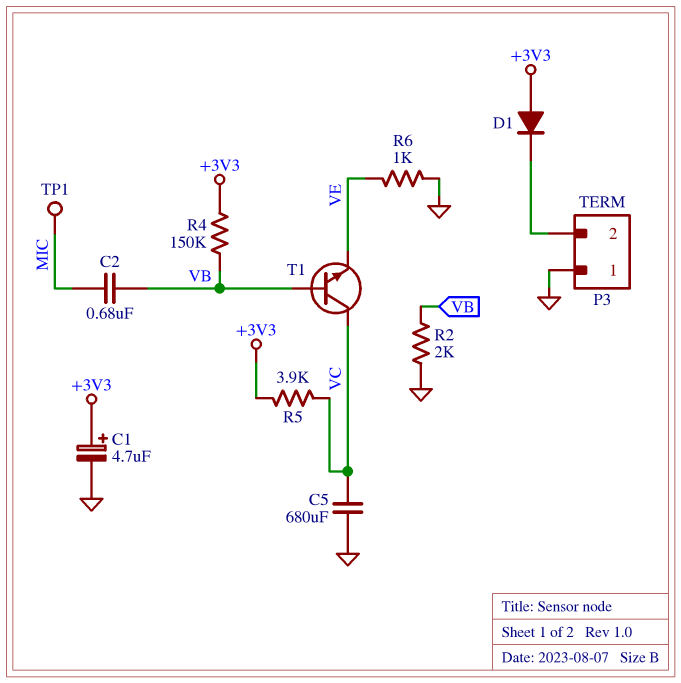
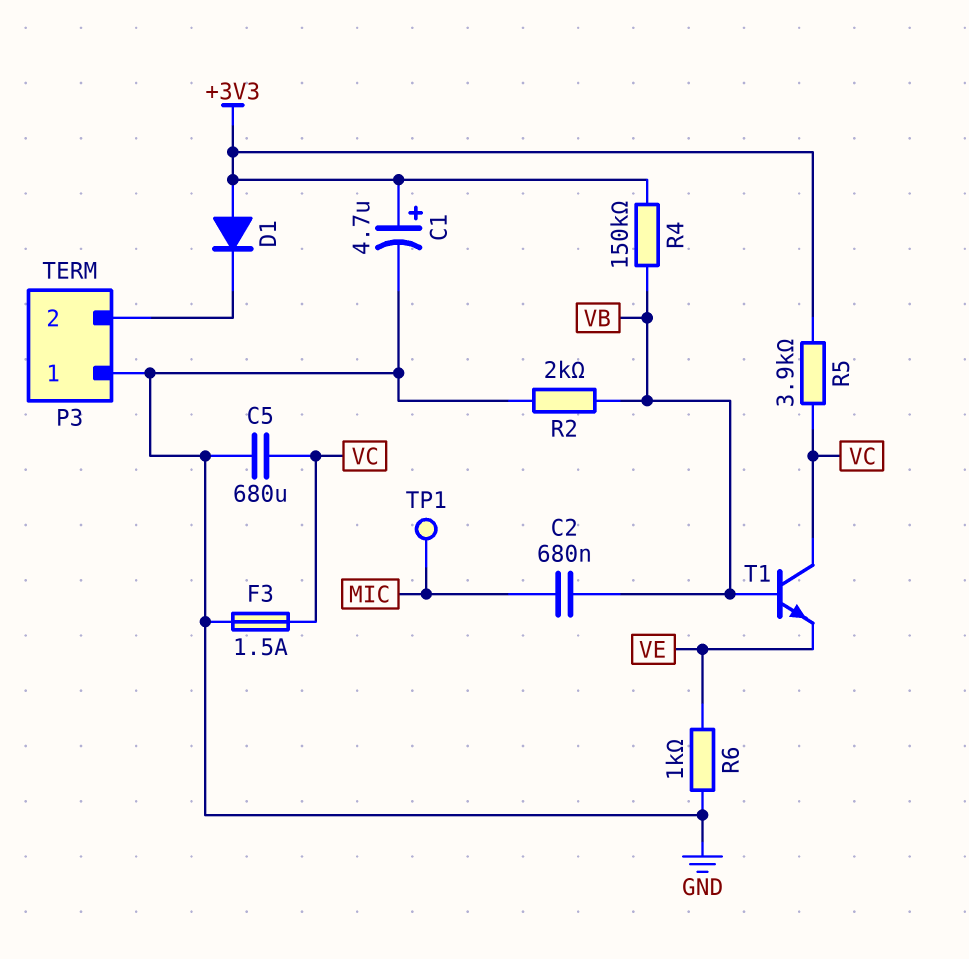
F3: none -> 1.5A (GND, VC)

